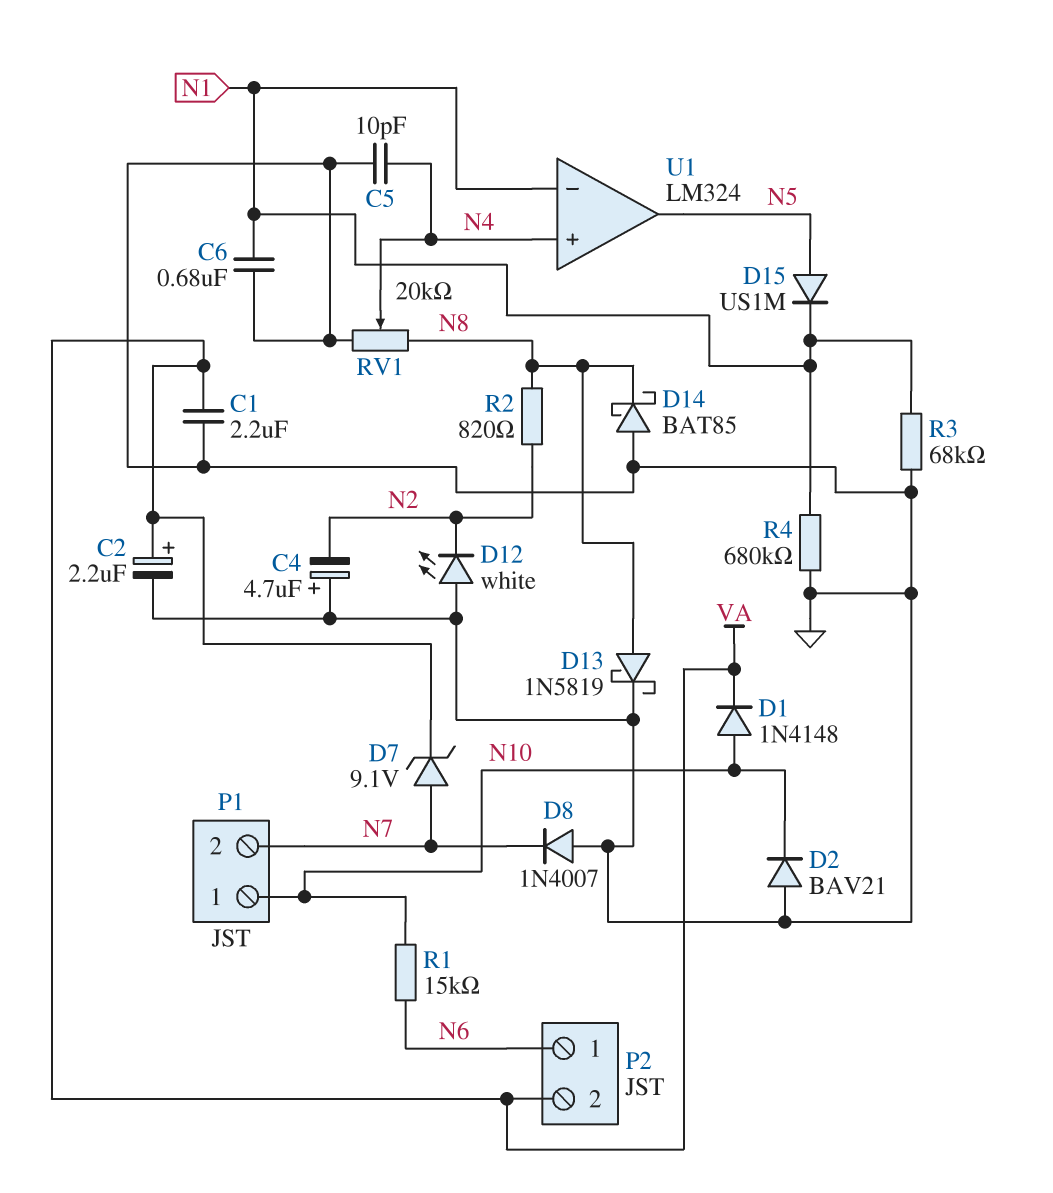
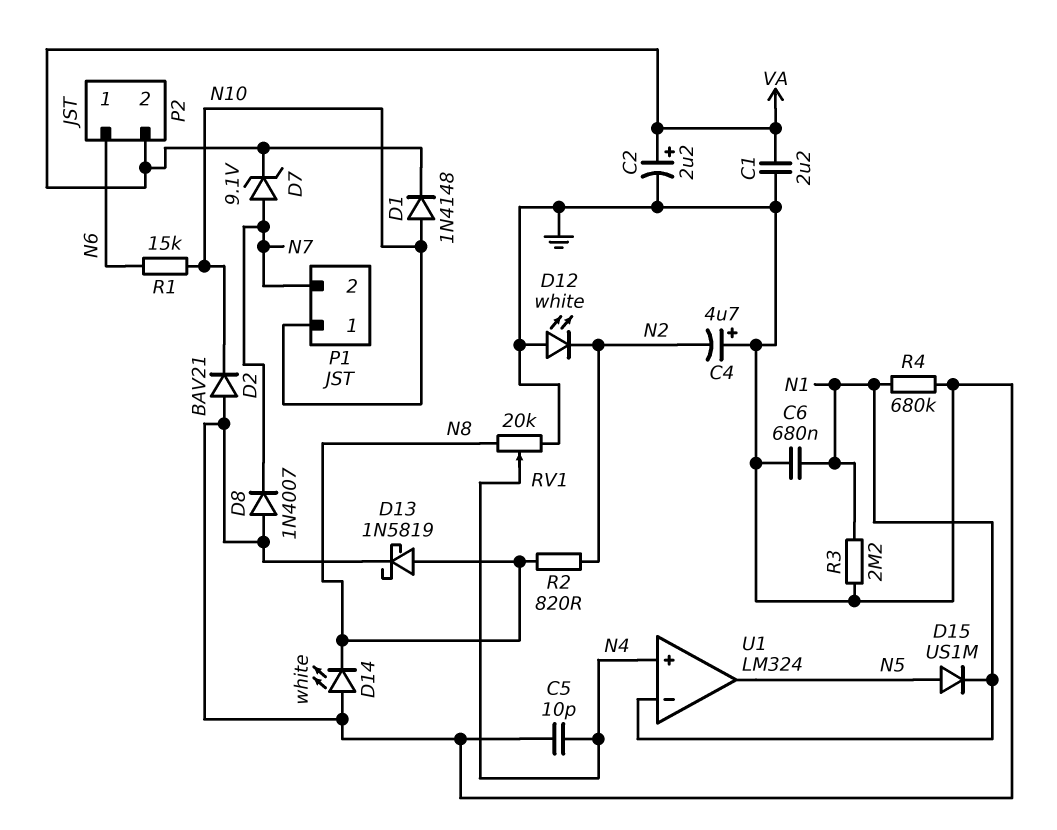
D14: schottky BAT85 (A GND, K N8) -> LED white (A GND, K N8)
R3: 68k (GND, N1) -> 2.2M (GND, N1)

